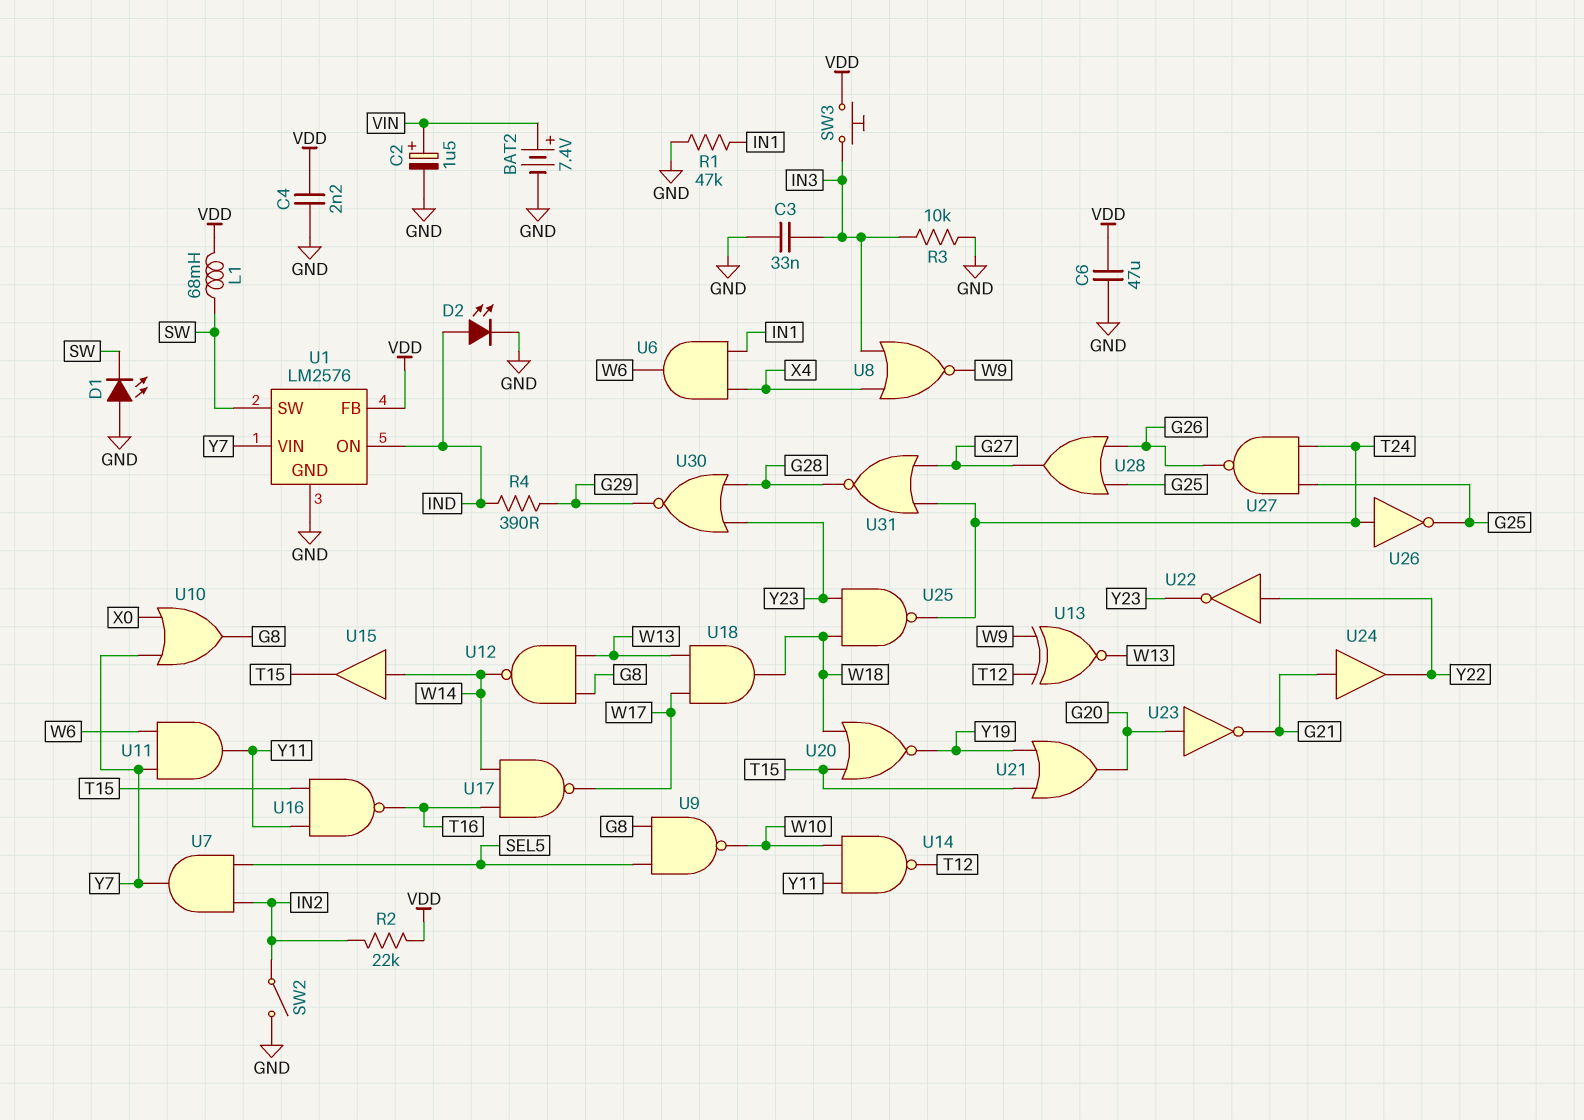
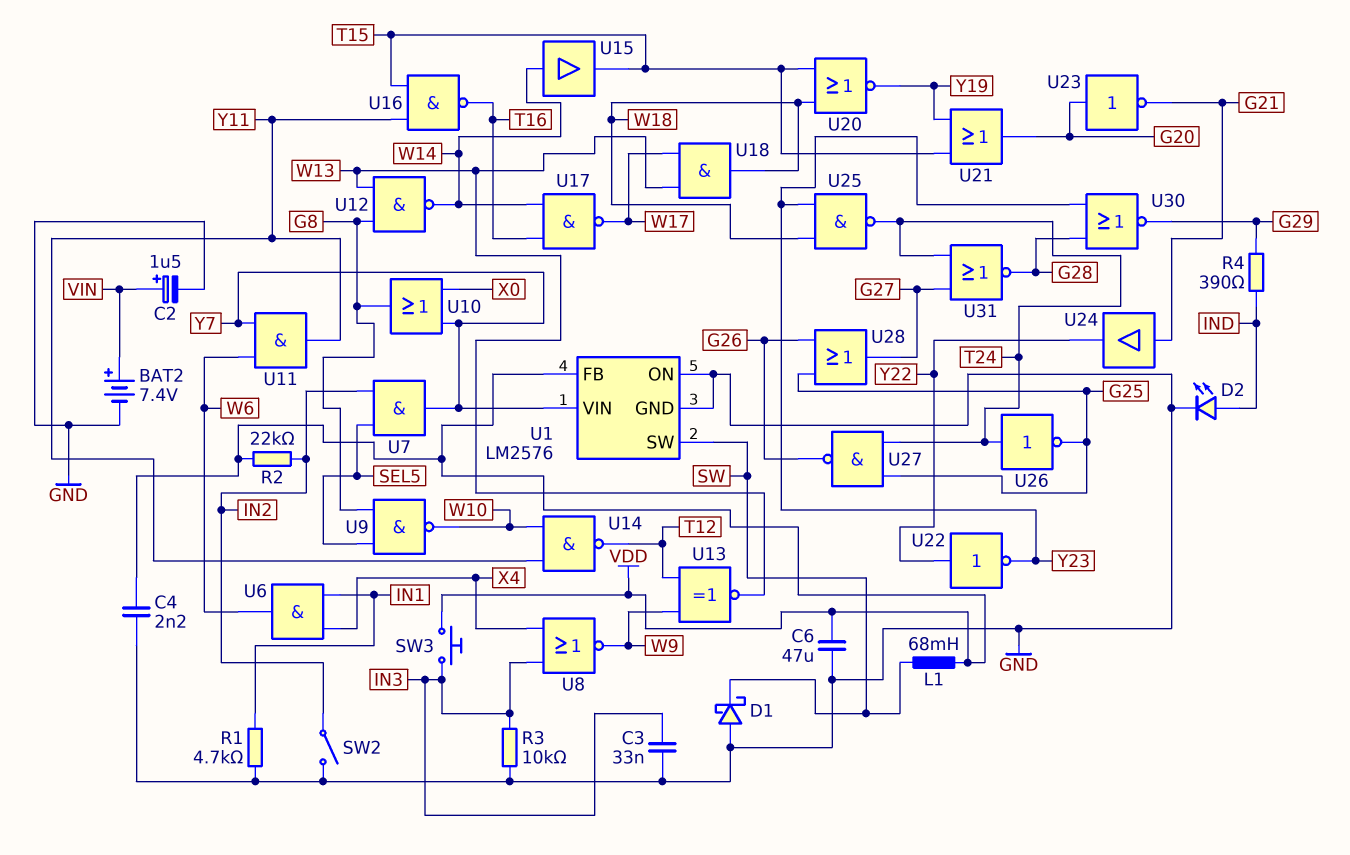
D1: LED (A GND, K SW) -> schottky (A GND, K SW)
R1: 47k (GND, IN1) -> 4.7k (GND, IN1)
U1 pin ON: IND -> GND

